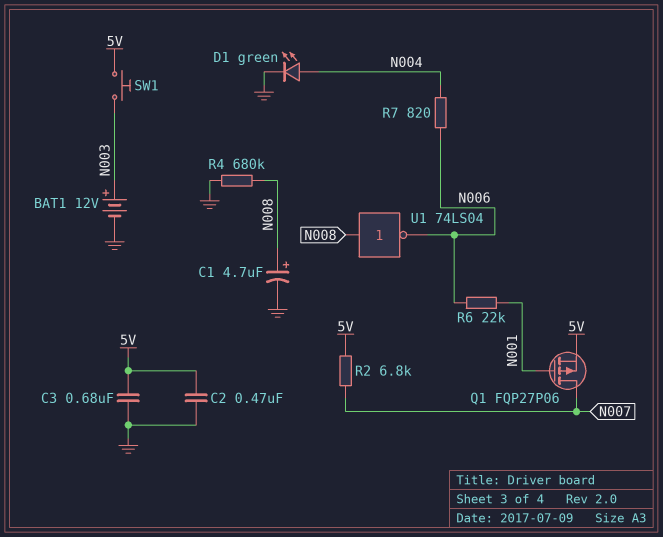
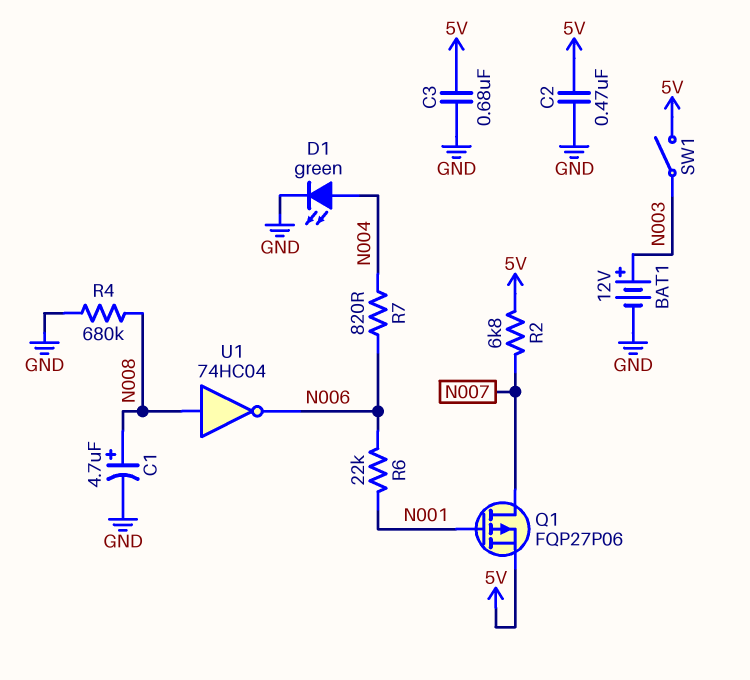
SW1: button (5V, N003) -> switch (5V, N003)
U1: NOT 74LS04 (in N008, out N006) -> NOT 74HC04 (in N008, out N006)

